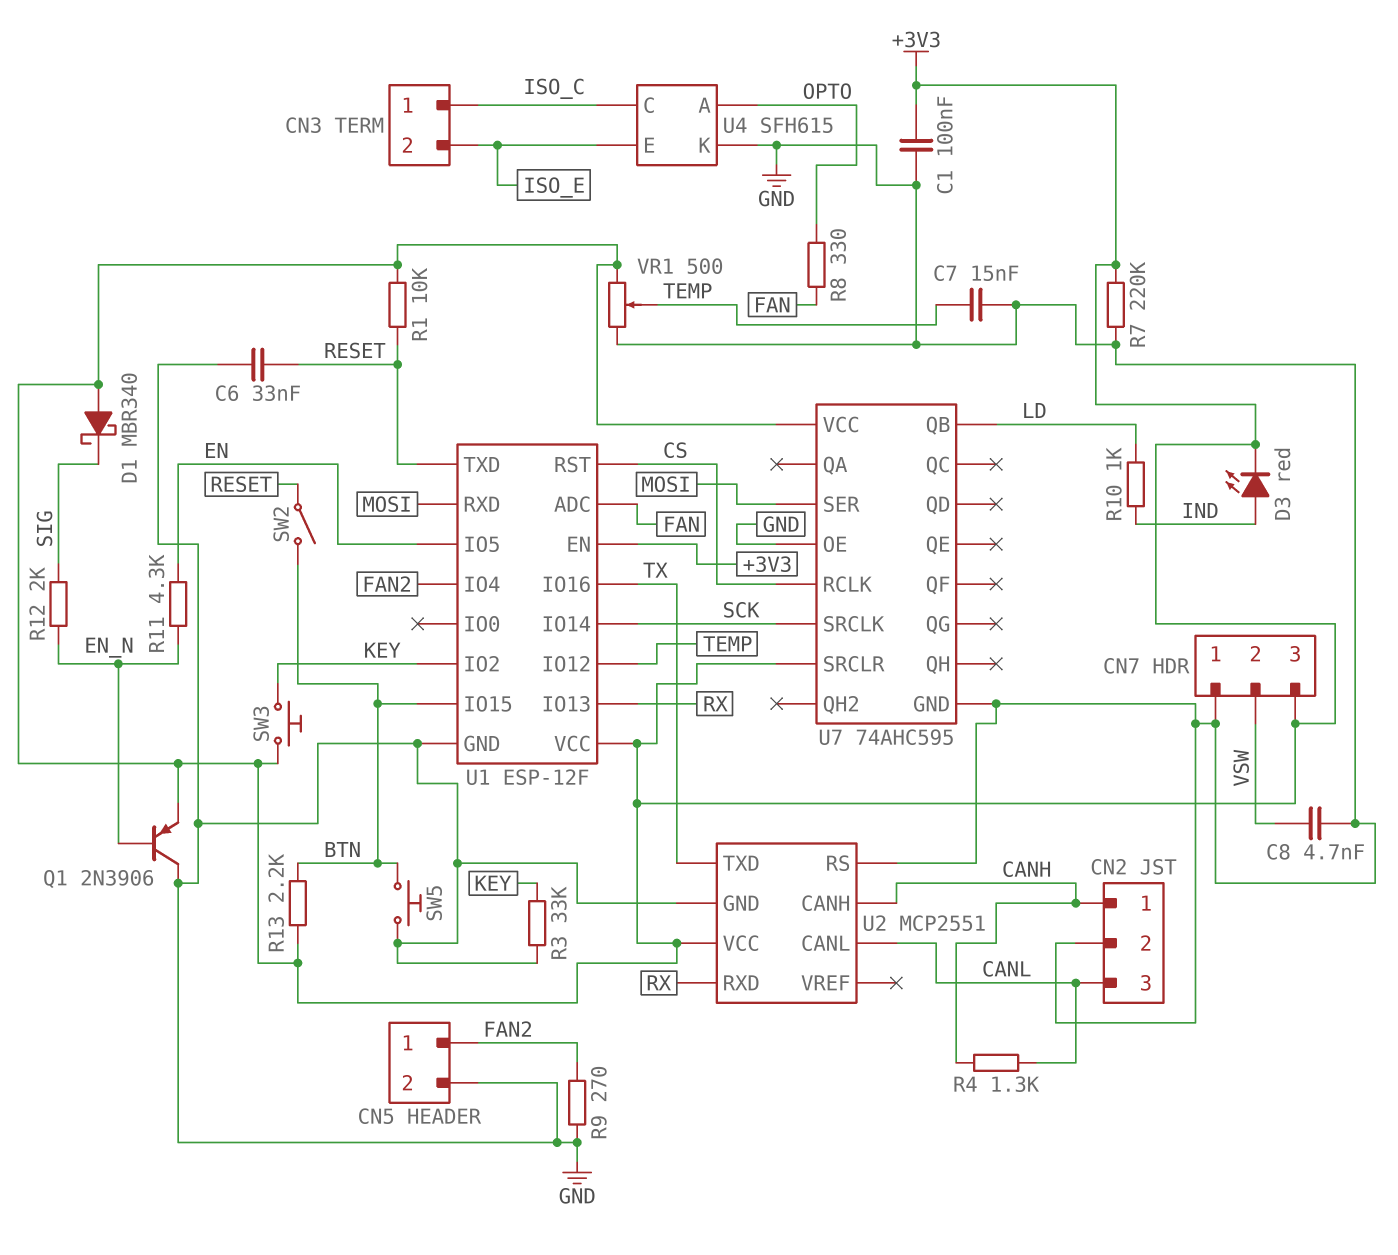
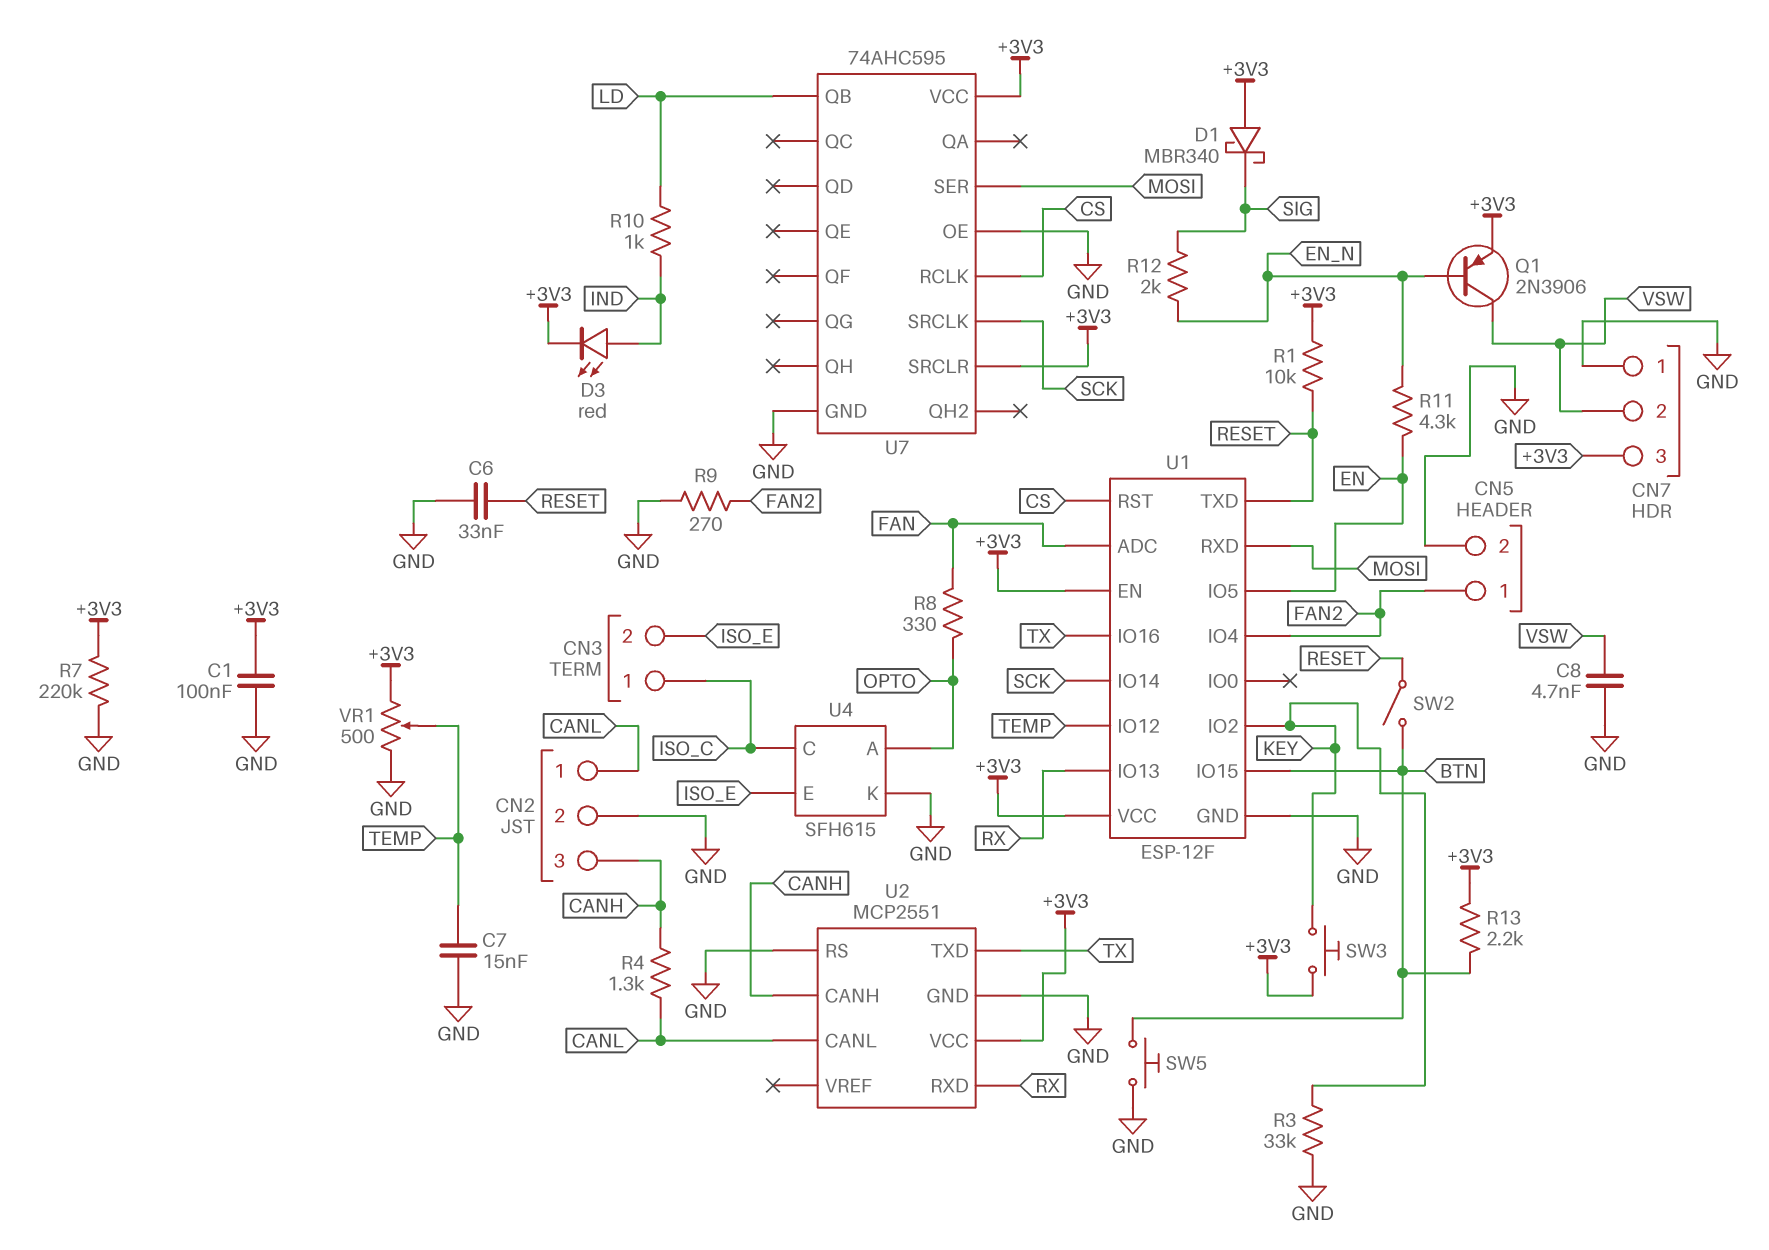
CN2 pin 1: CANH -> CANL
CN2 pin 3: CANL -> CANH
Q1: PNP 2N3906 (B EN_N, C GND, E +3V3) -> PNP 2N3906 (B EN_N, C VSW, E +3V3)

